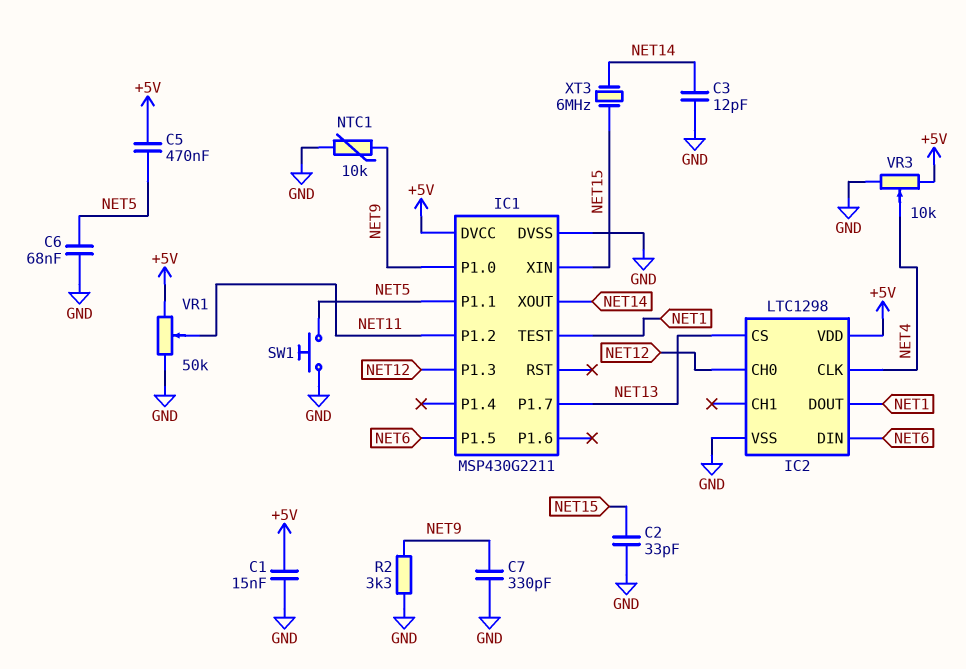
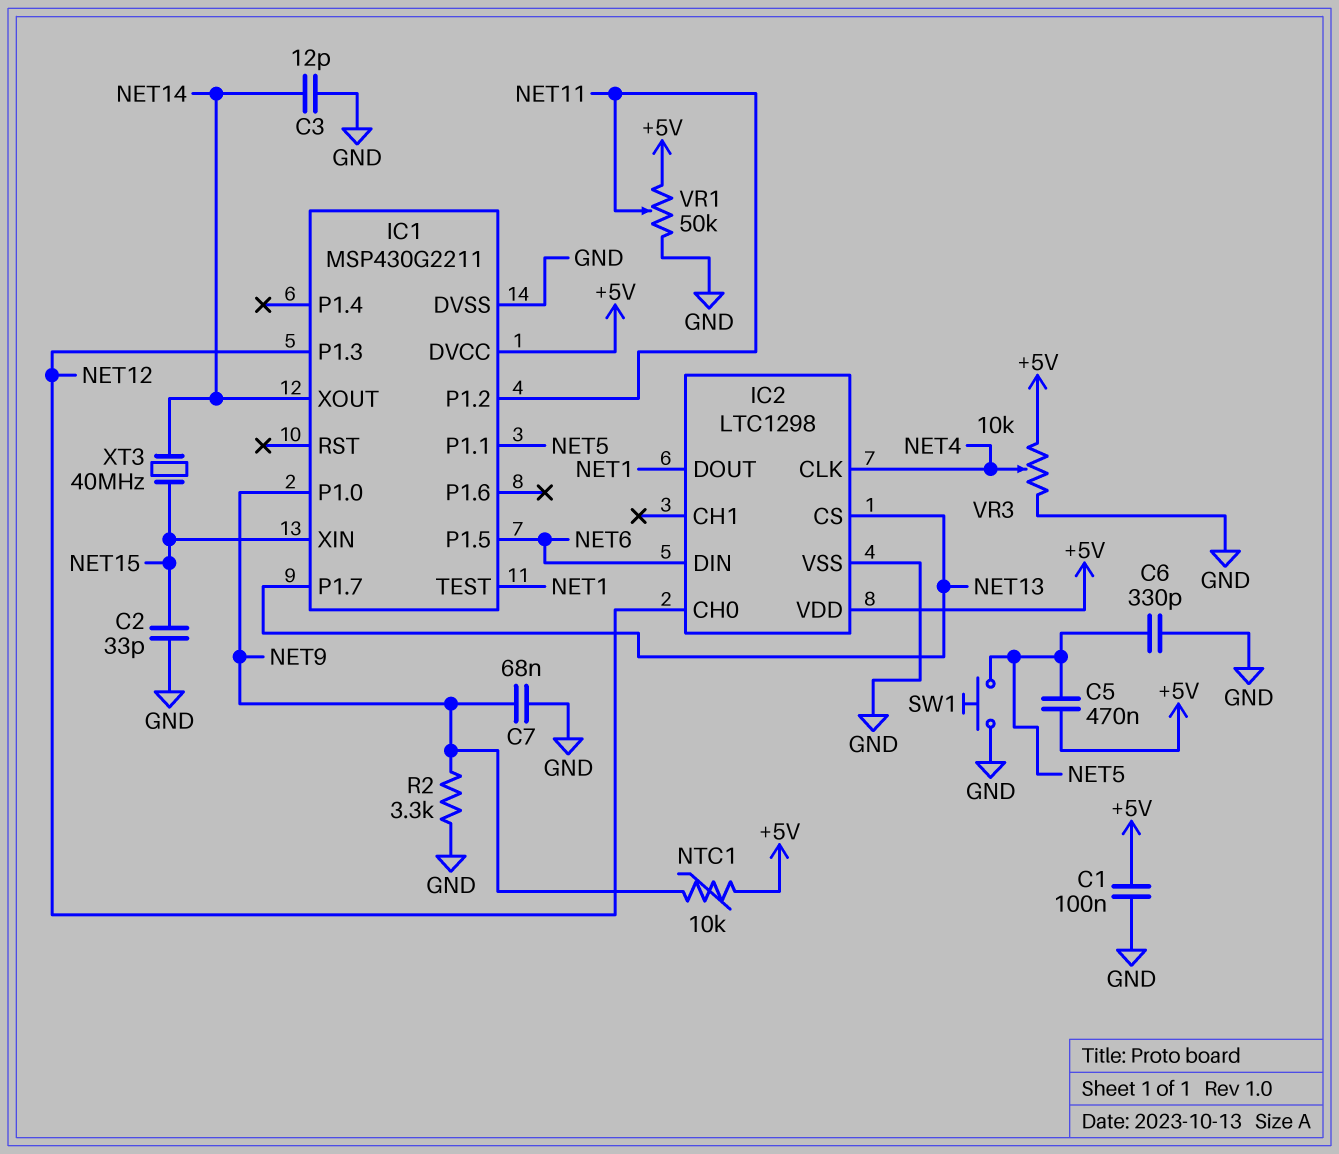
C1: 15nF (+5V, GND) -> 100nF (+5V, GND)
C6: 68nF (GND, NET5) -> 330pF (GND, NET5)
C7: 330pF (GND, NET9) -> 68nF (GND, NET9)
NTC1: 10k (GND, NET9) -> 10k (+5V, NET9)
XT3: 6MHz (NET14, NET15) -> 40MHz (NET14, NET15)

